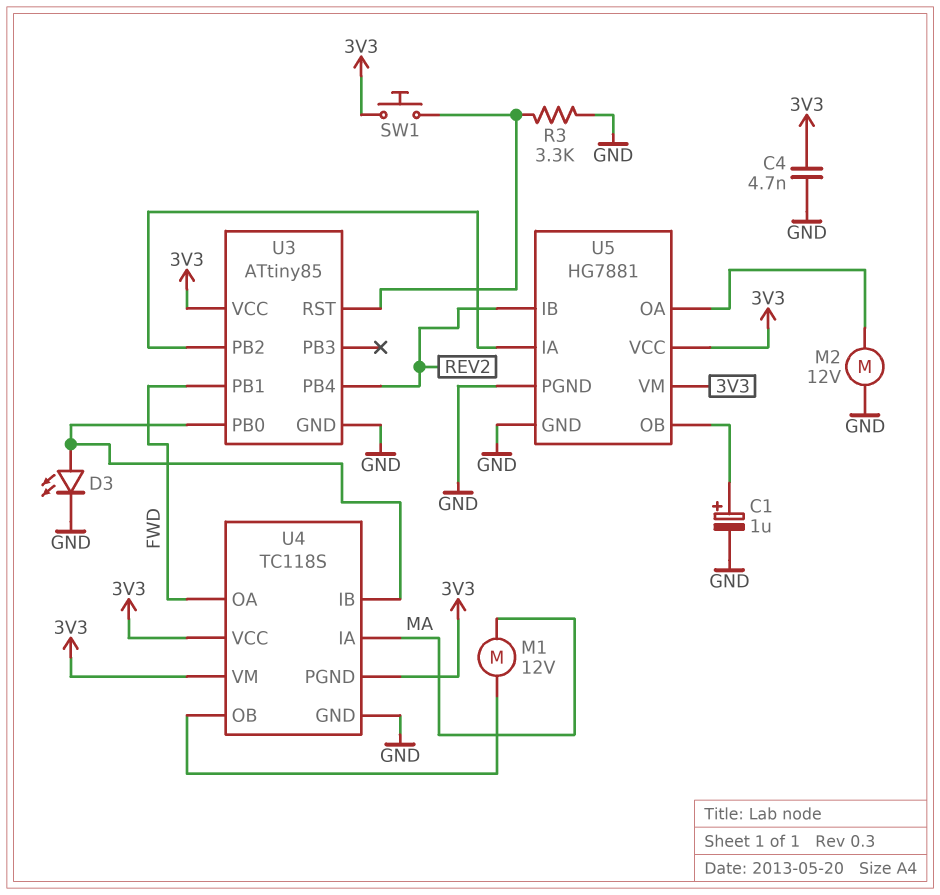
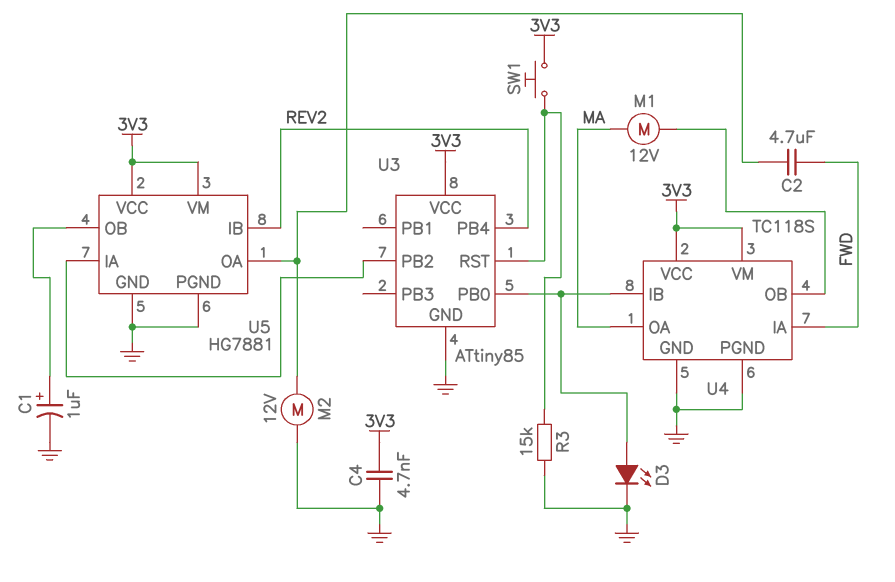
C2: none -> 4.7uF (FWD, U5/OA)
R3: 3.3k (GND, U3/RST) -> 15k (GND, U3/RST)
U3 pin PB1: FWD -> none
U4 pin IA: MA -> FWD
U4 pin OA: FWD -> MA
U4 pin PGND: 3V3 -> GND

